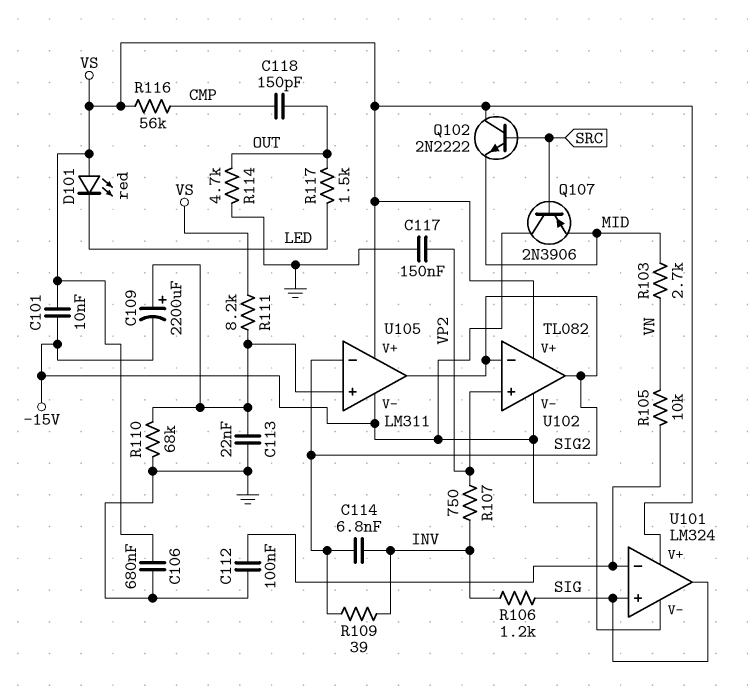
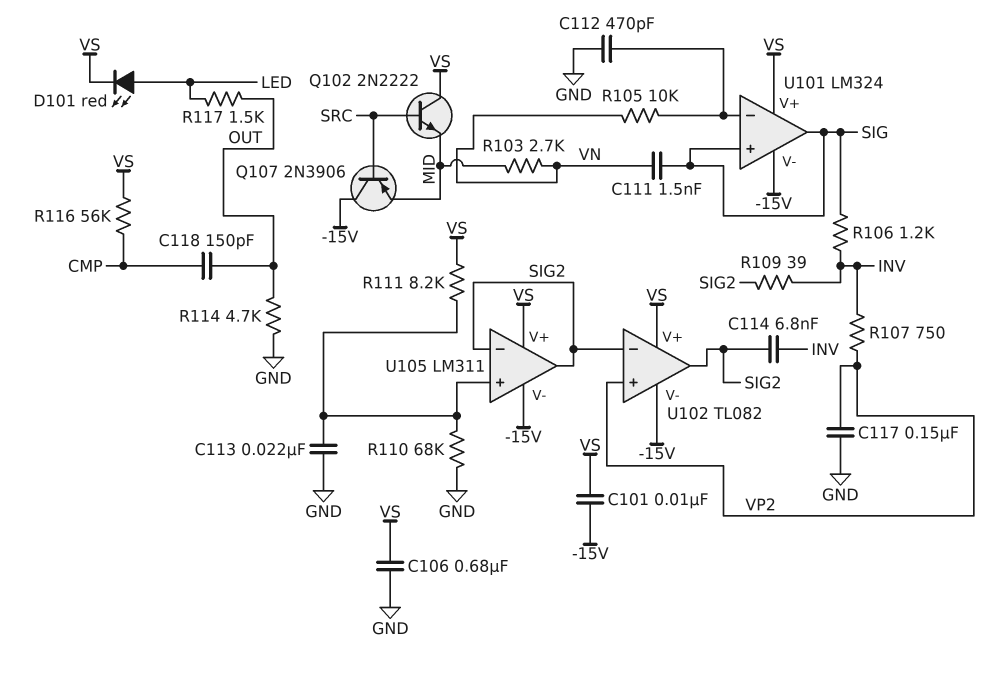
C109: 2200uF (plus U105/in+, minus -15V) -> none
C111: none -> 1.5nF (SIG, VN)
C112: 100nF (GND, U101/in-) -> 470pF (GND, U101/in-)
D101: LED red (A VS, K LED) -> LED red (A LED, K VS)

